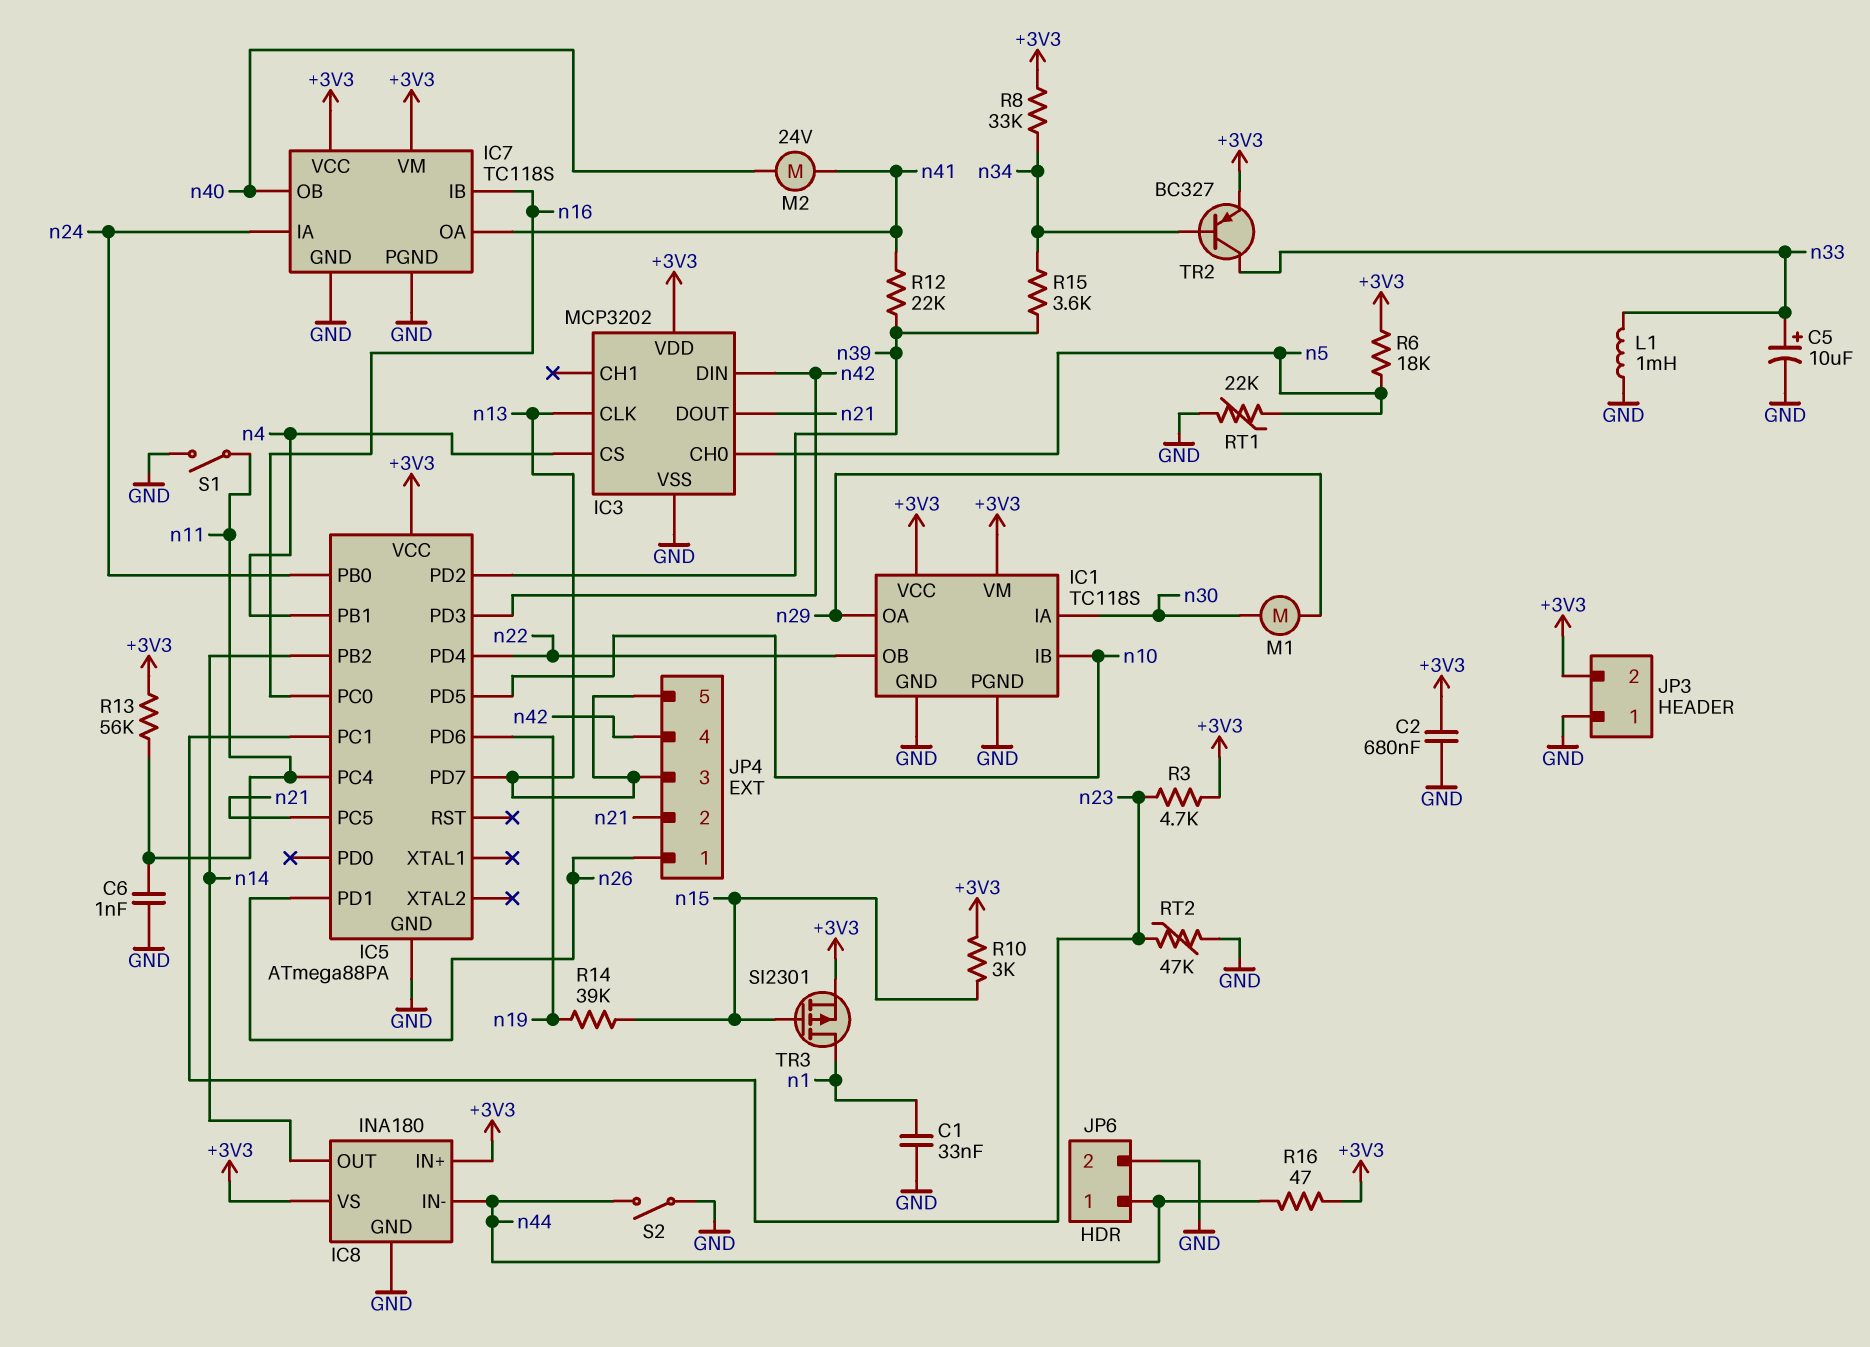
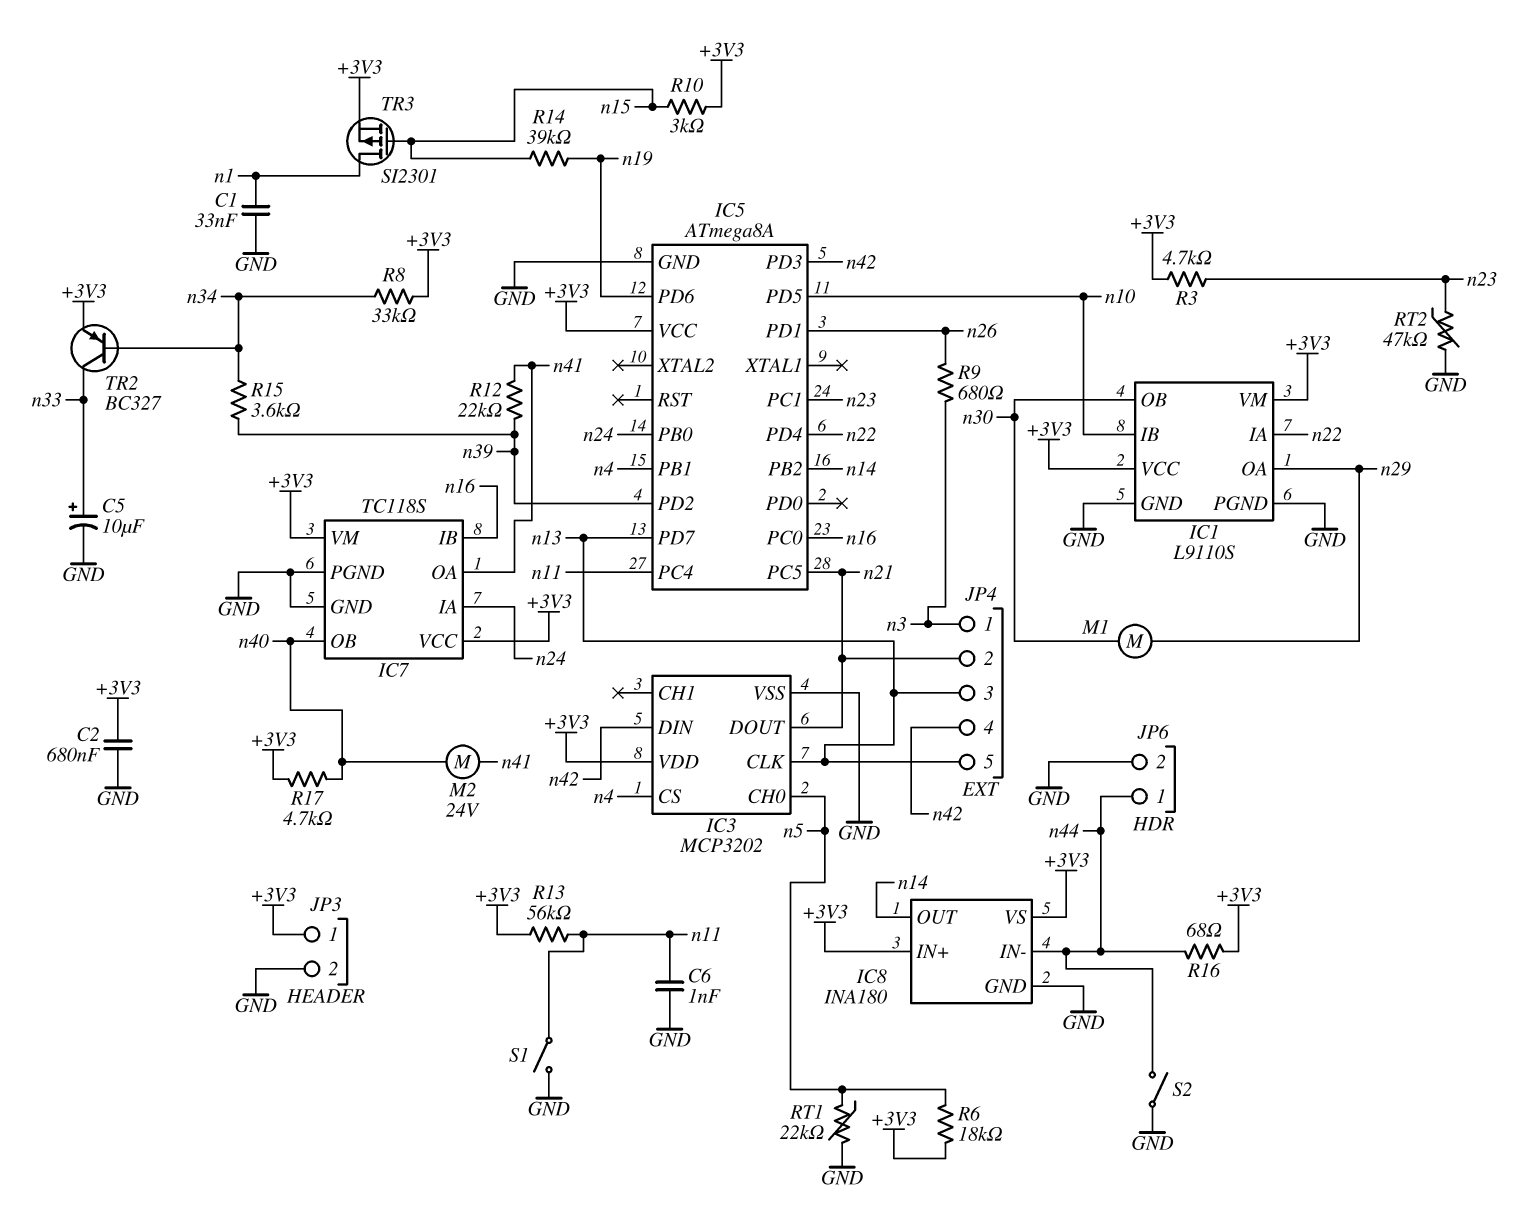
IC1: TC118S -> L9110S
IC1 pin IA: n30 -> n22
IC1 pin OB: n22 -> n30
IC5: ATmega88PA -> ATmega8A
JP3 pin 1: GND -> +3V3
JP3 pin 2: +3V3 -> GND
JP4 pin 1: n26 -> n3
L1: 1mH (GND, n33) -> none
R9: none -> 680 (n3, n26)
R16: 47 (+3V3, n44) -> 68 (+3V3, n44)
R17: none -> 4.7k (+3V3, n40)

